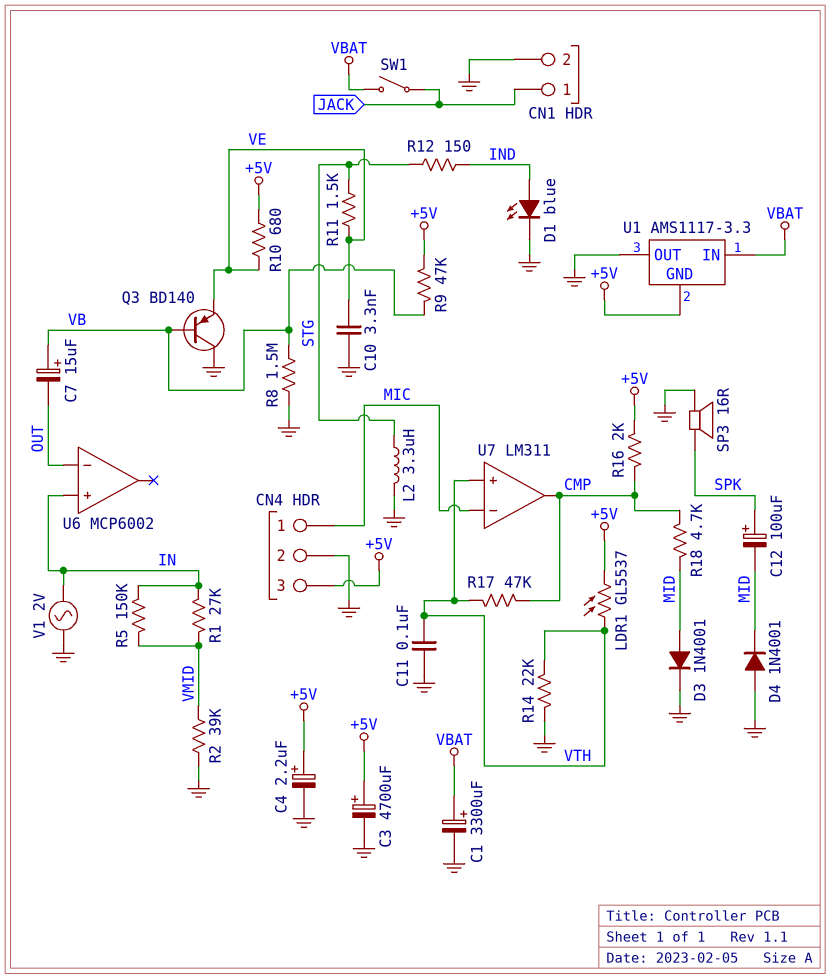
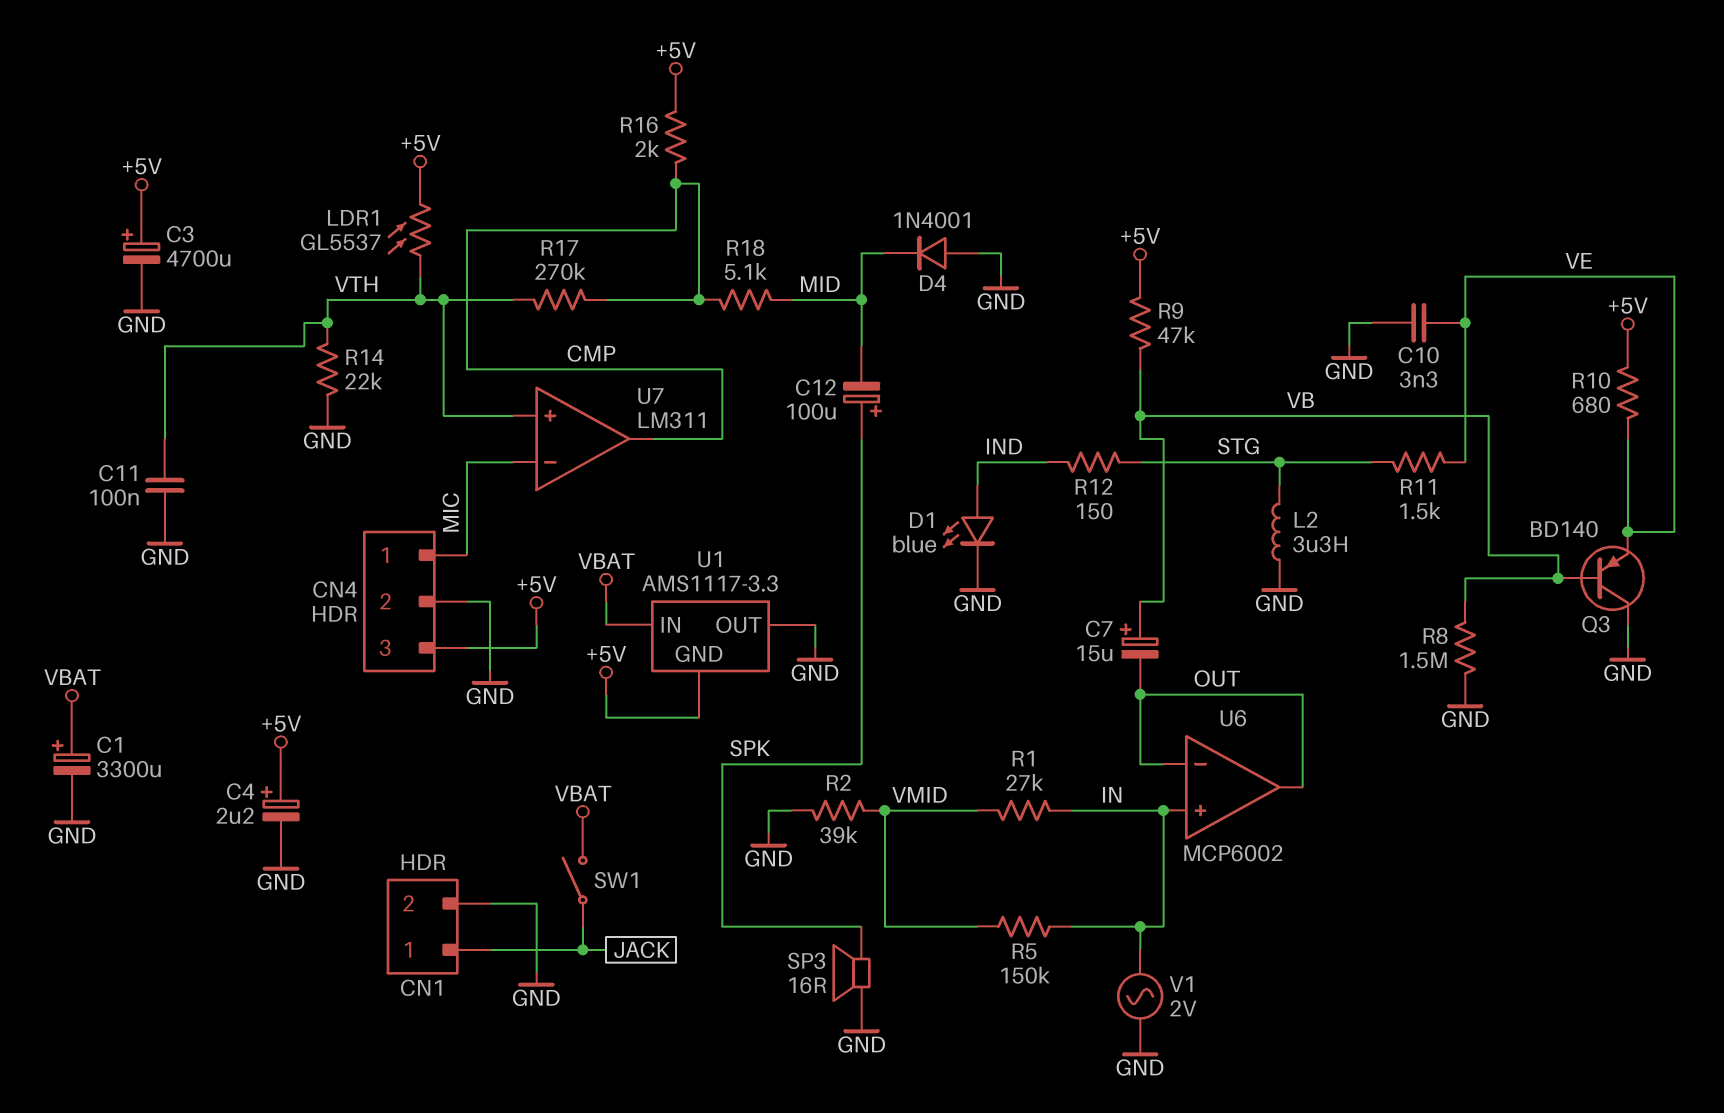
D3: diode 1N4001 (A MID, K GND) -> none
R17: 47k (CMP, VTH) -> 270k (CMP, VTH)
R18: 4.7k (CMP, MID) -> 5.1k (CMP, MID)
U6 pin out: none -> OUT

